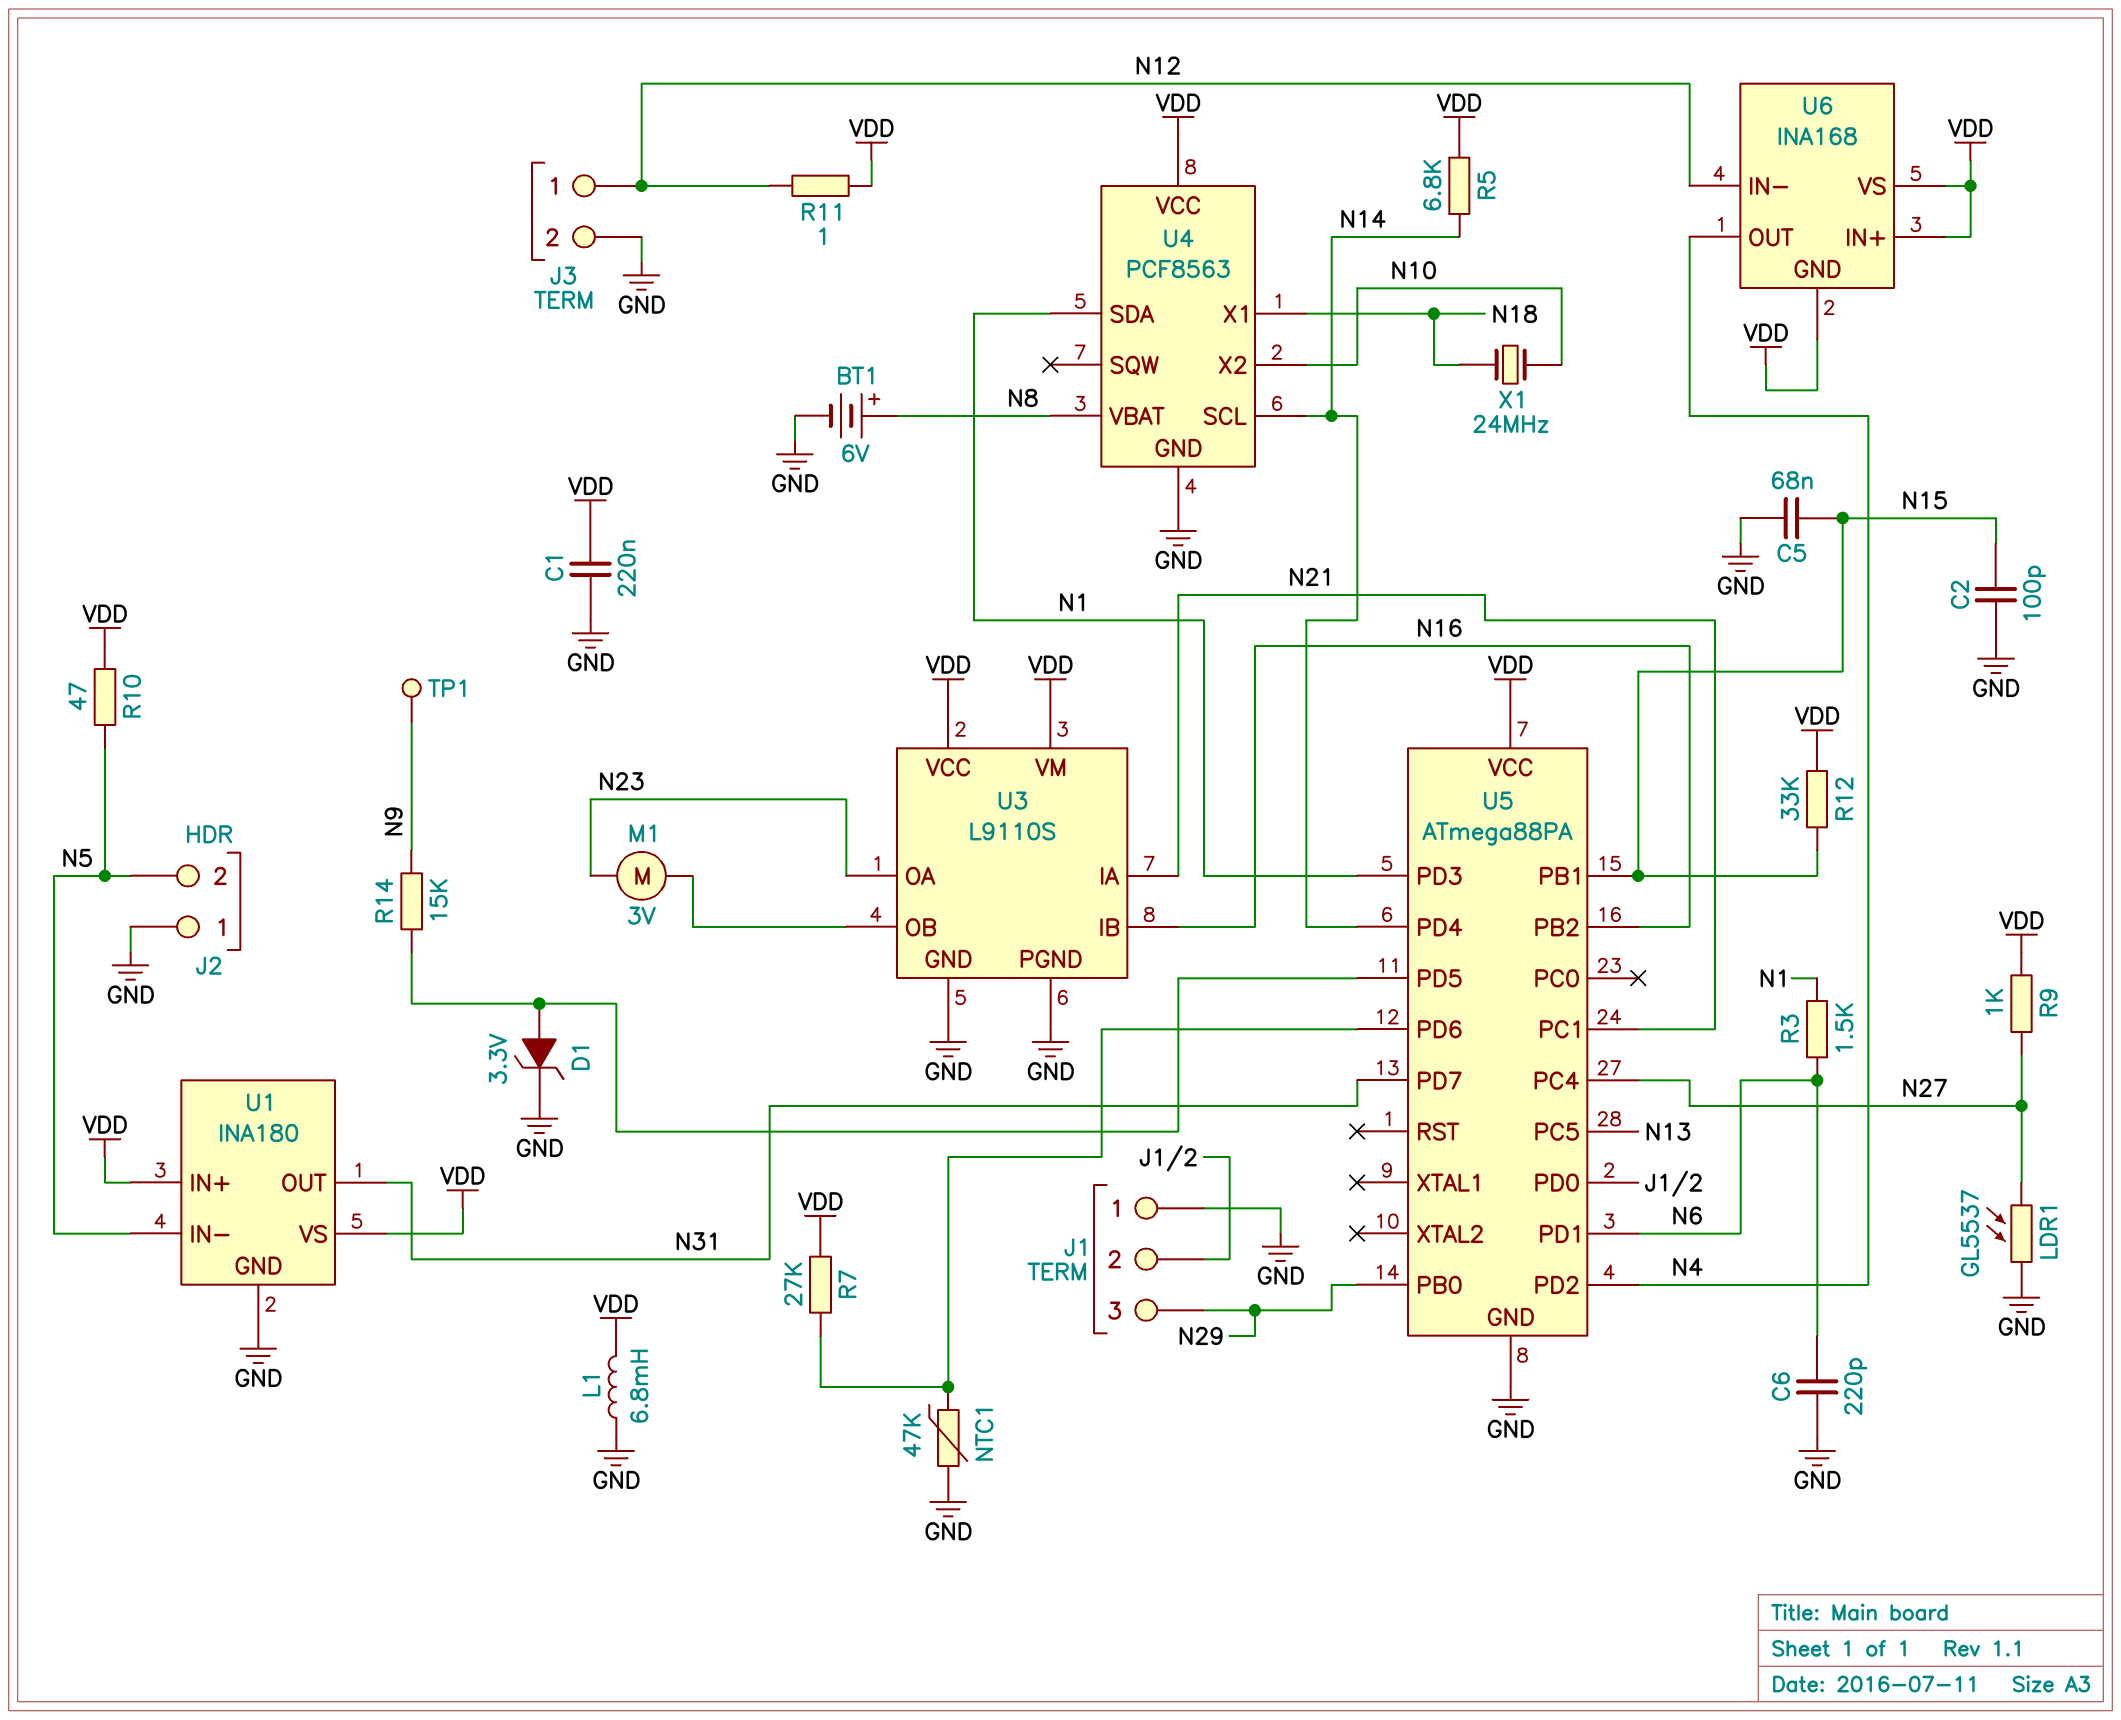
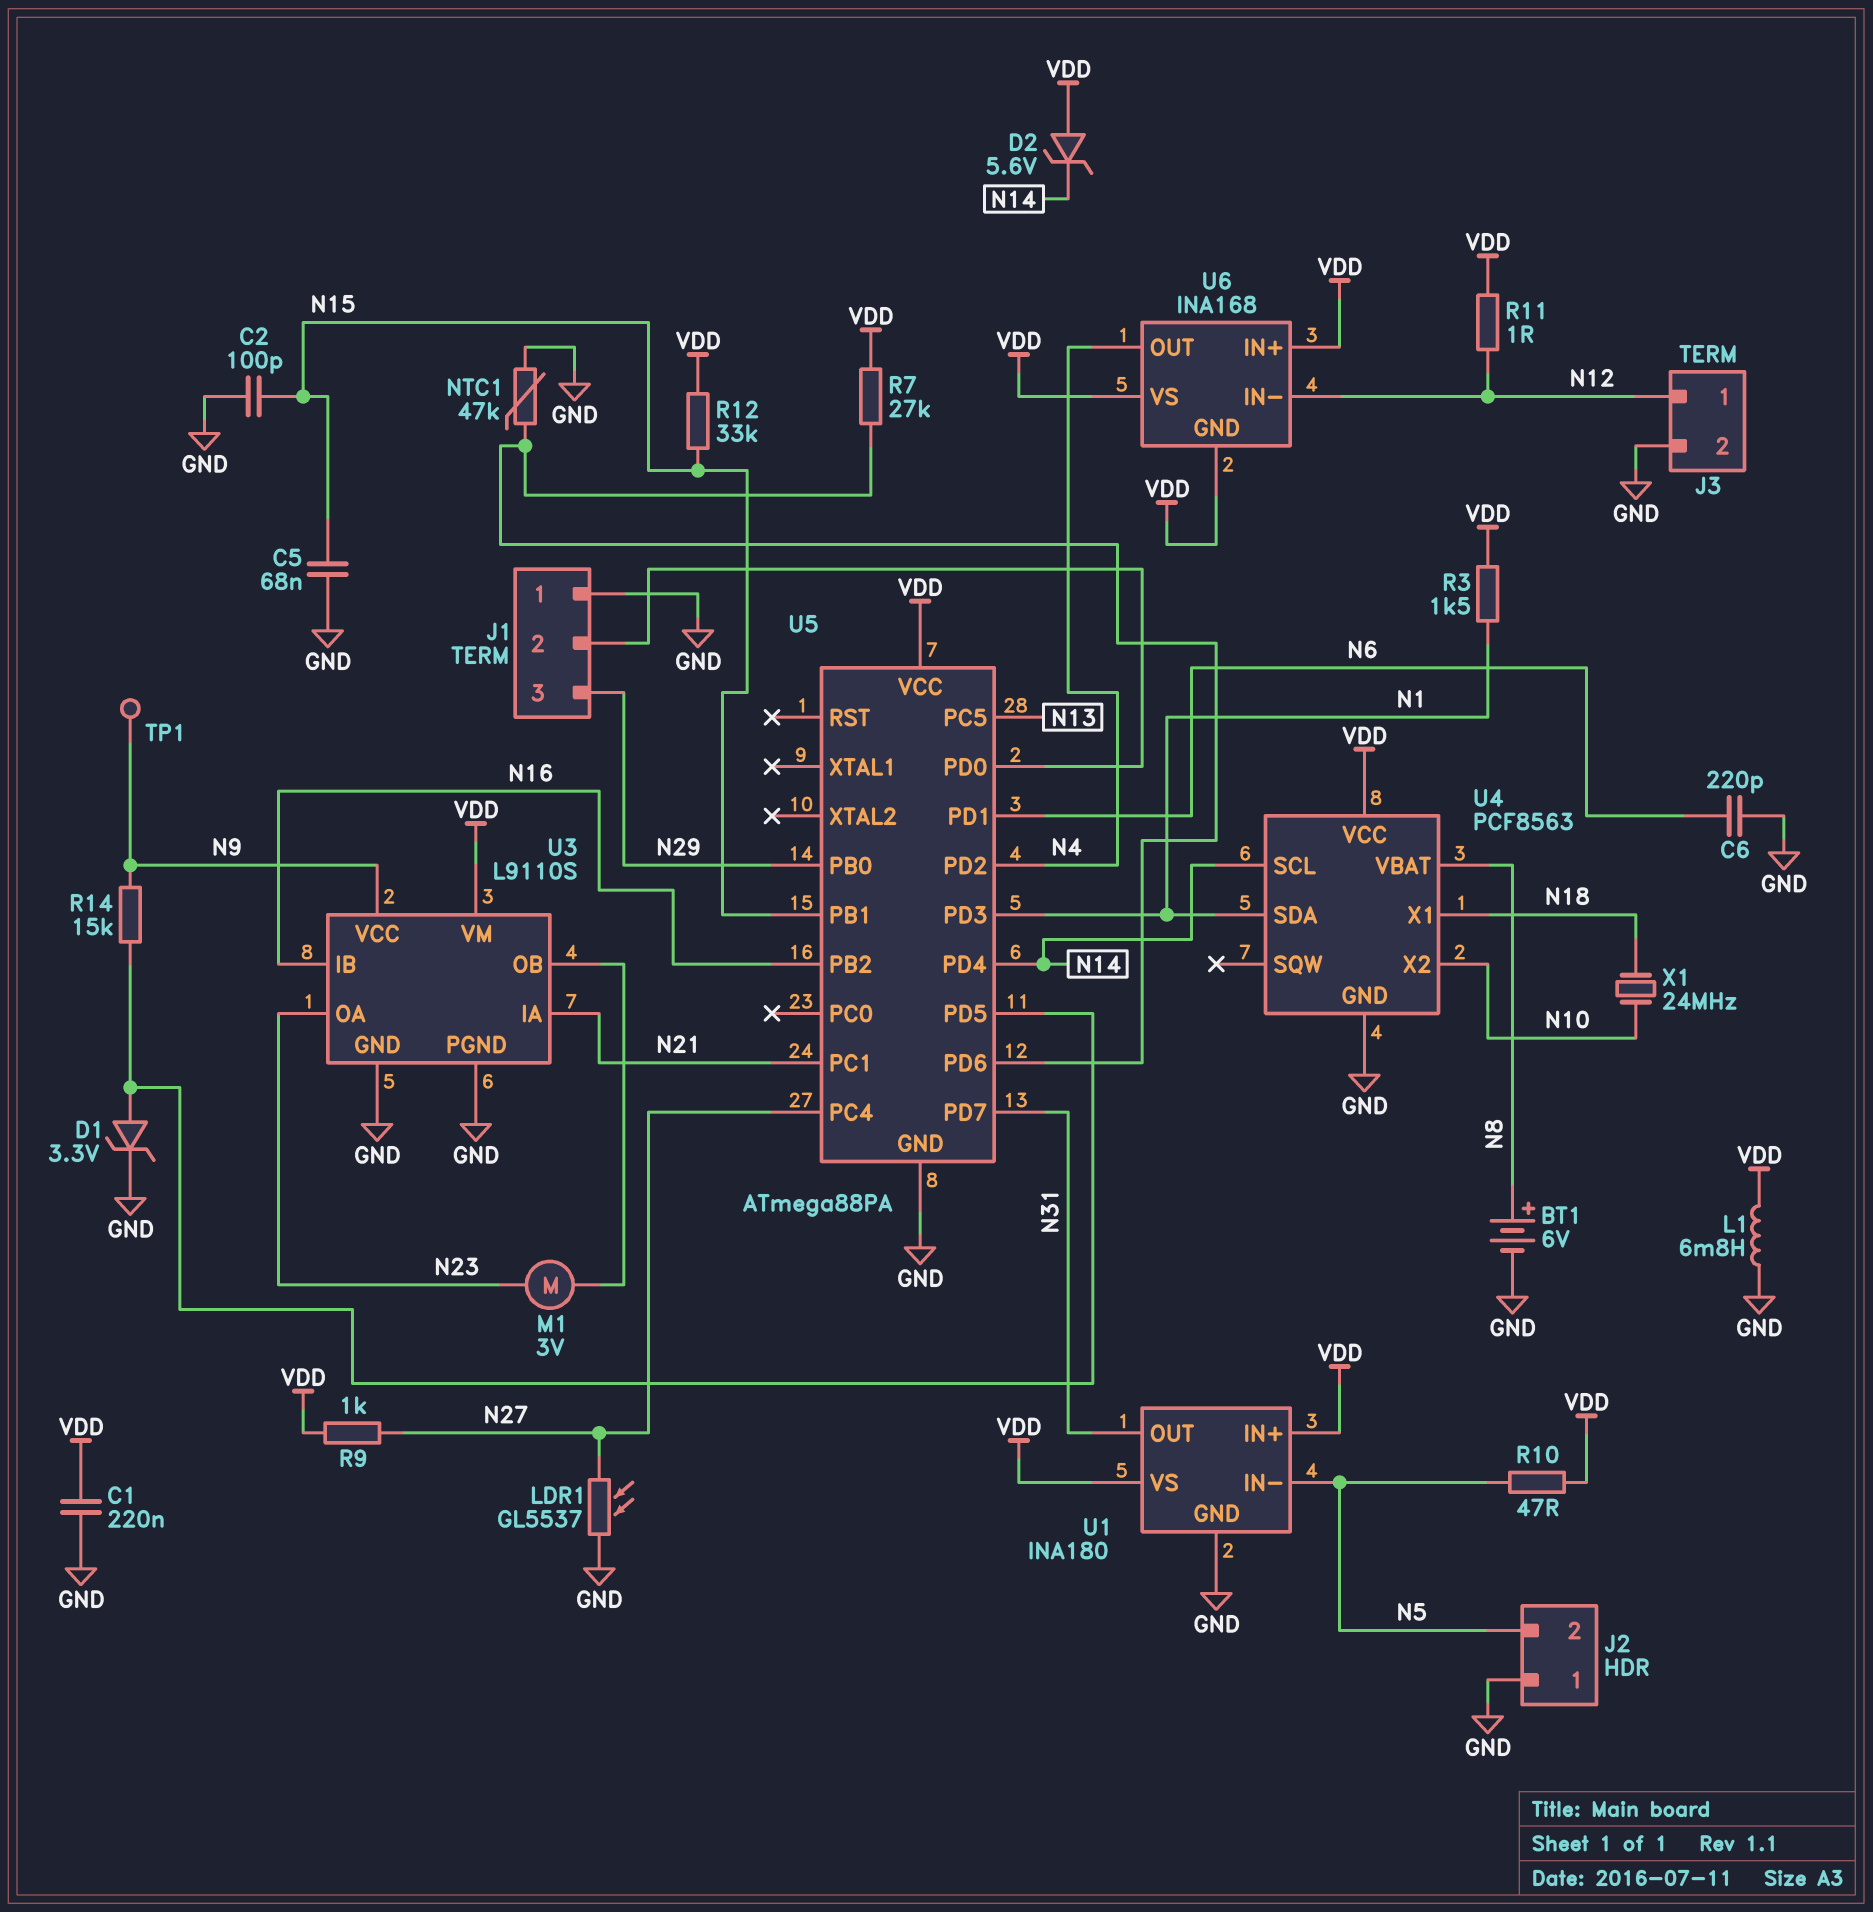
D2: none -> zener 5.6V (A VDD, K N14)
R3: 1.5k (N1, N6) -> 1.5k (N1, VDD)
R5: 6.8k (N14, VDD) -> none
U3 pin VCC: VDD -> N9

